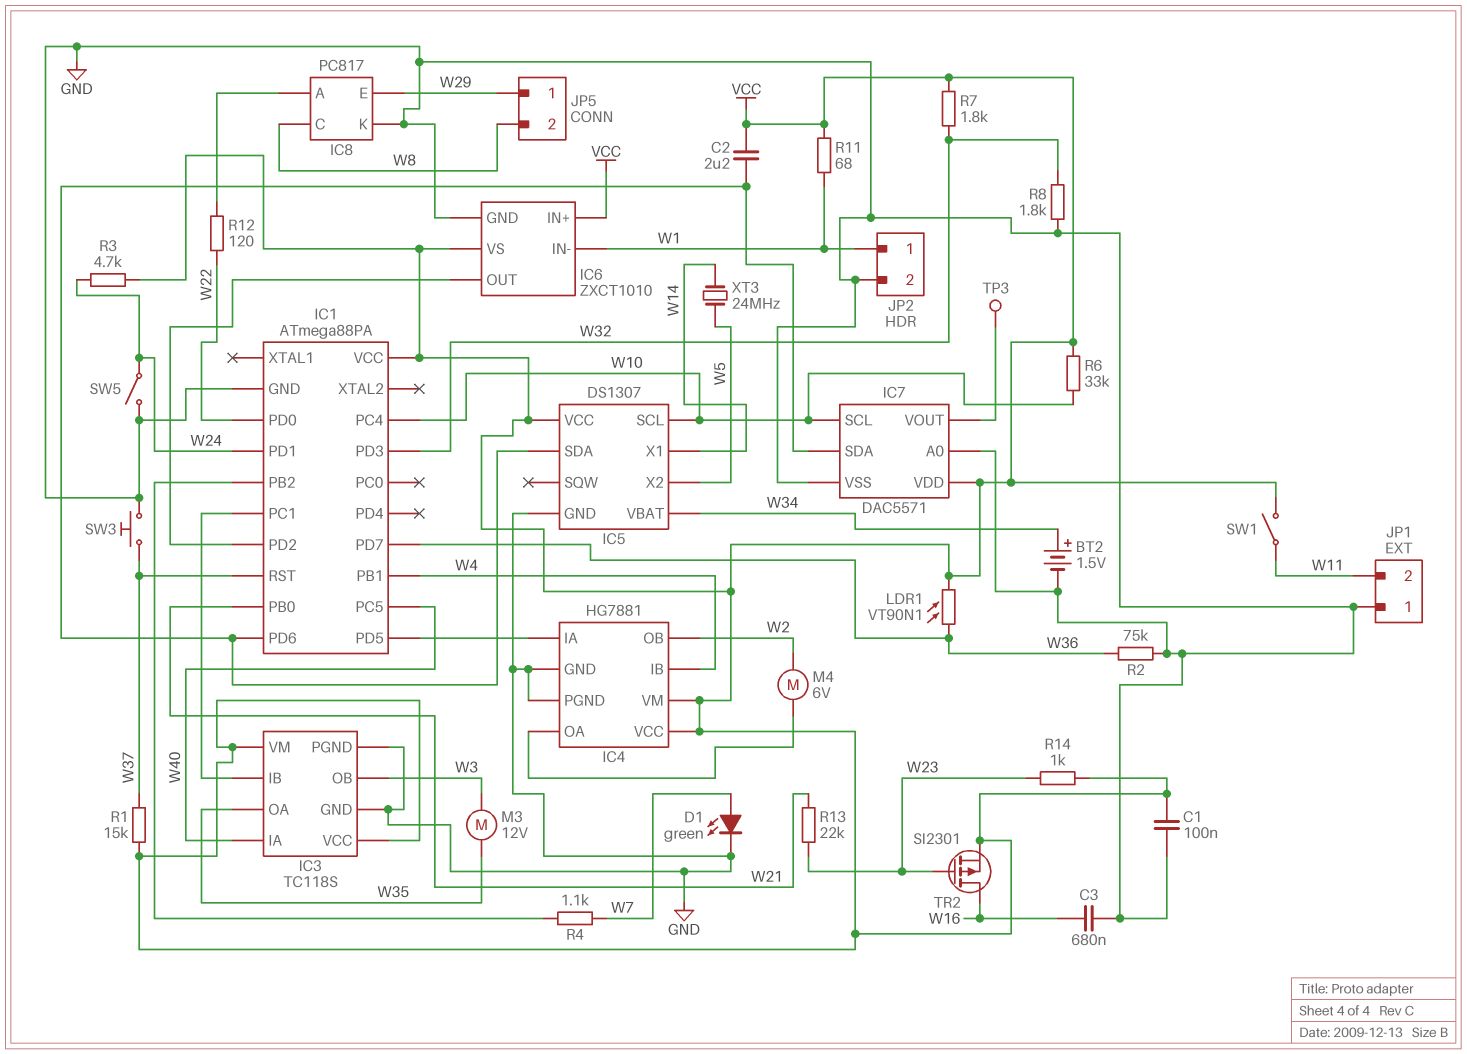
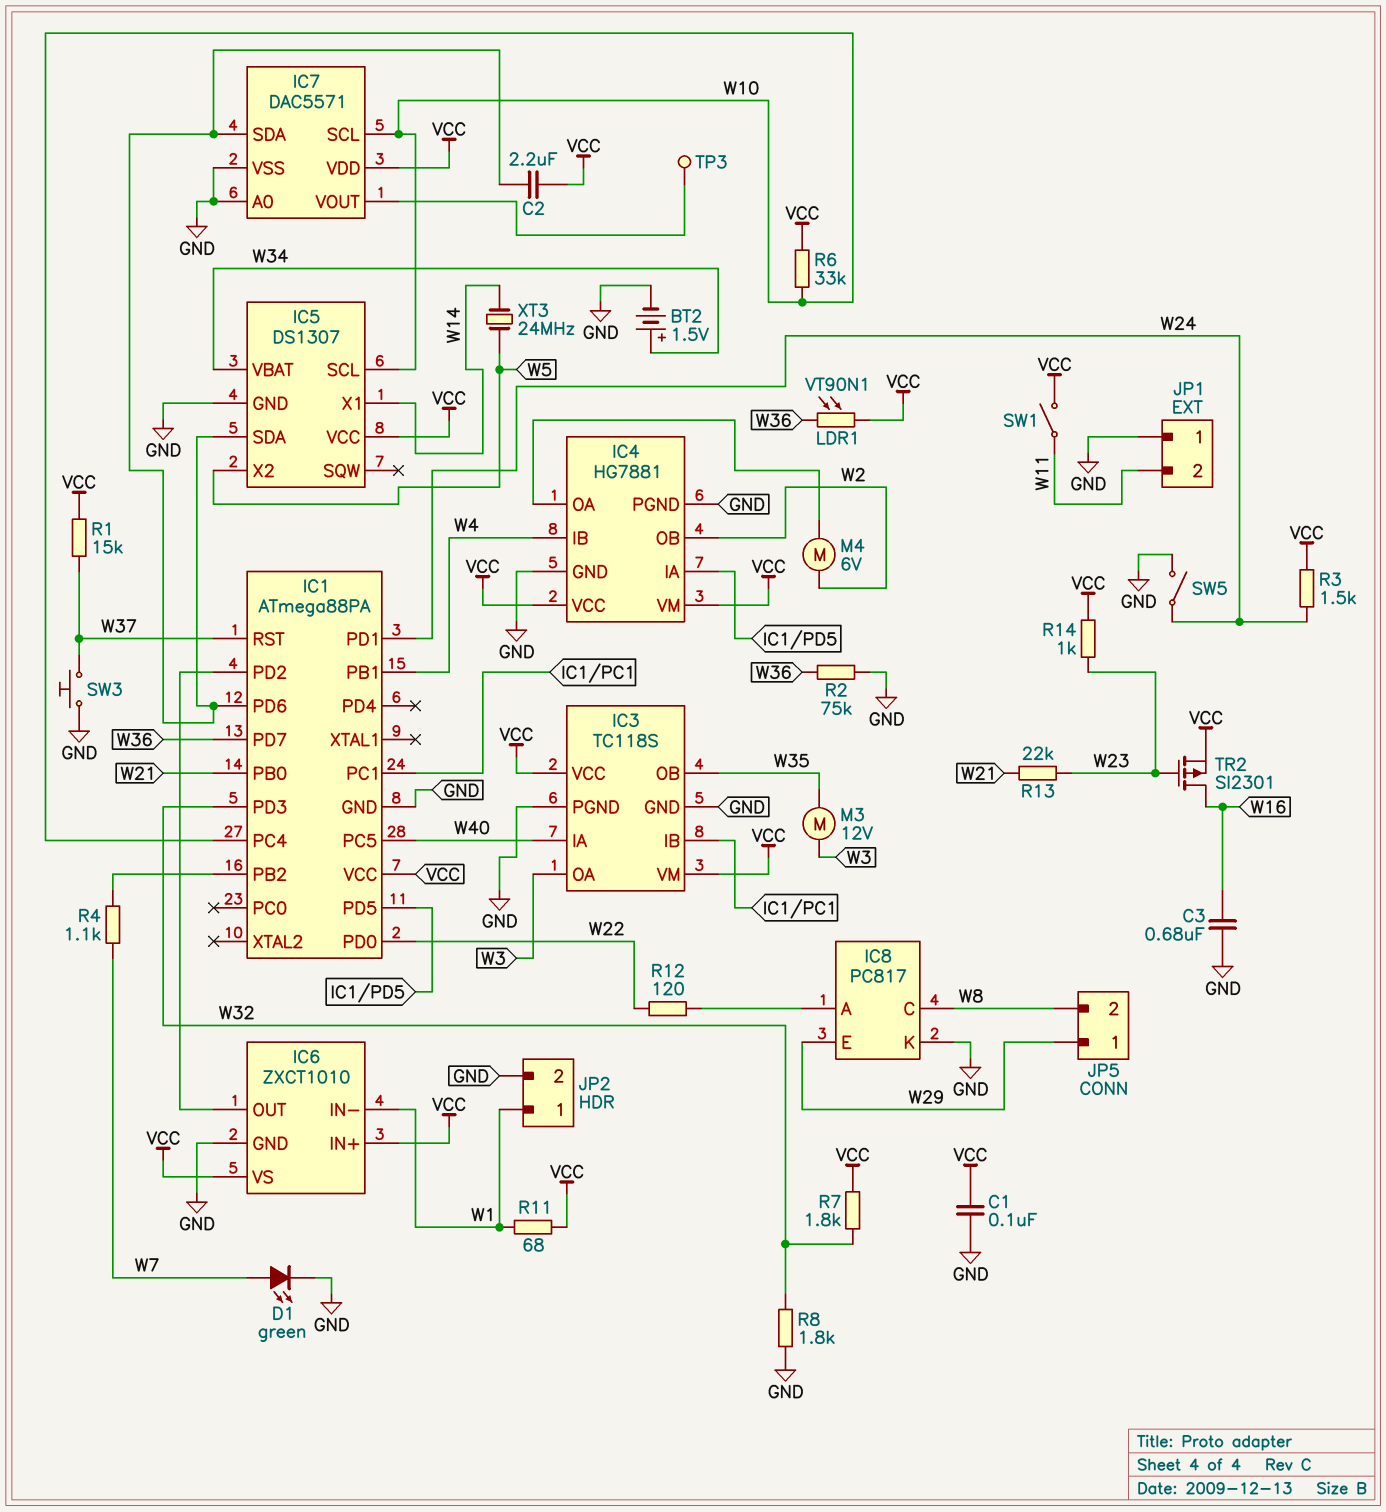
IC3 pin OA: W35 -> W3
IC3 pin OB: W3 -> W35
R3: 4.7k (VCC, W24) -> 1.5k (VCC, W24)

